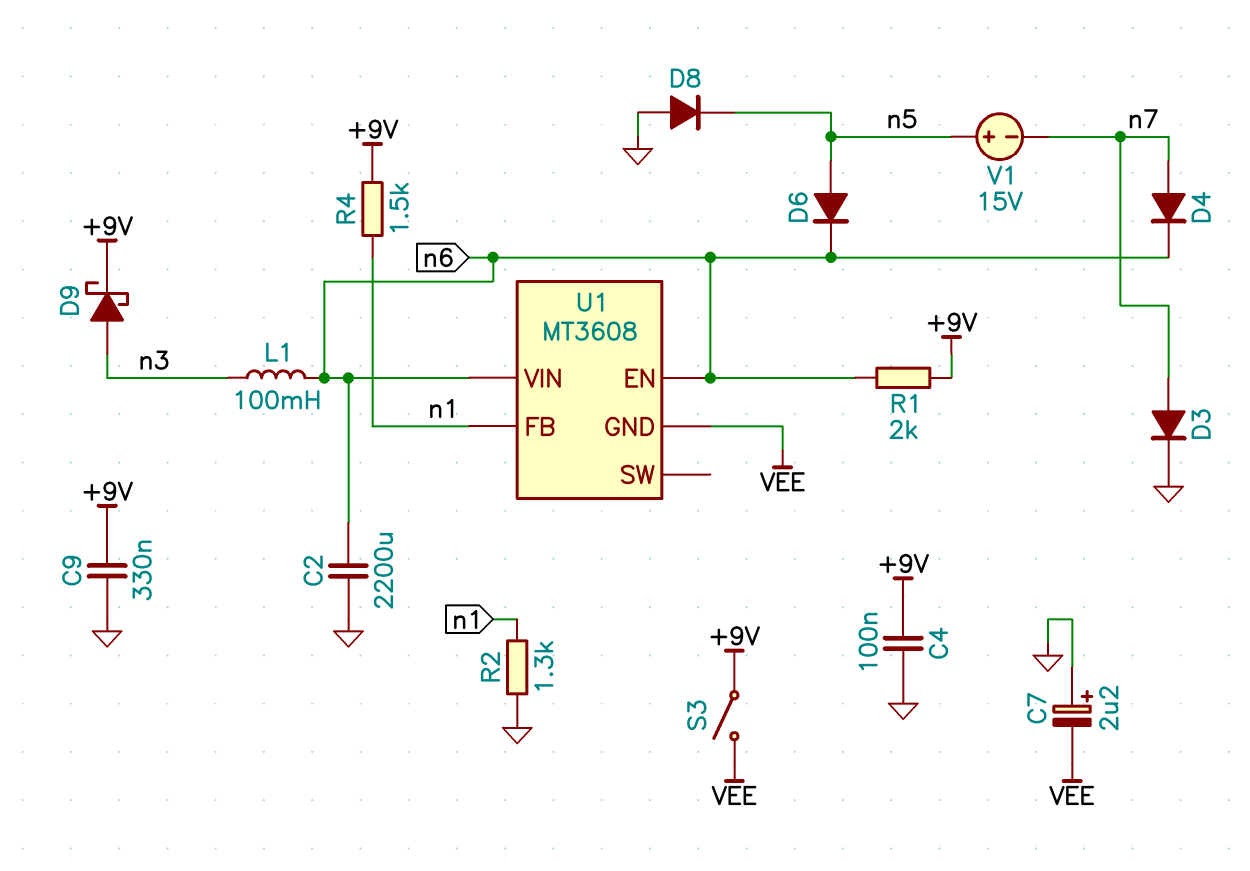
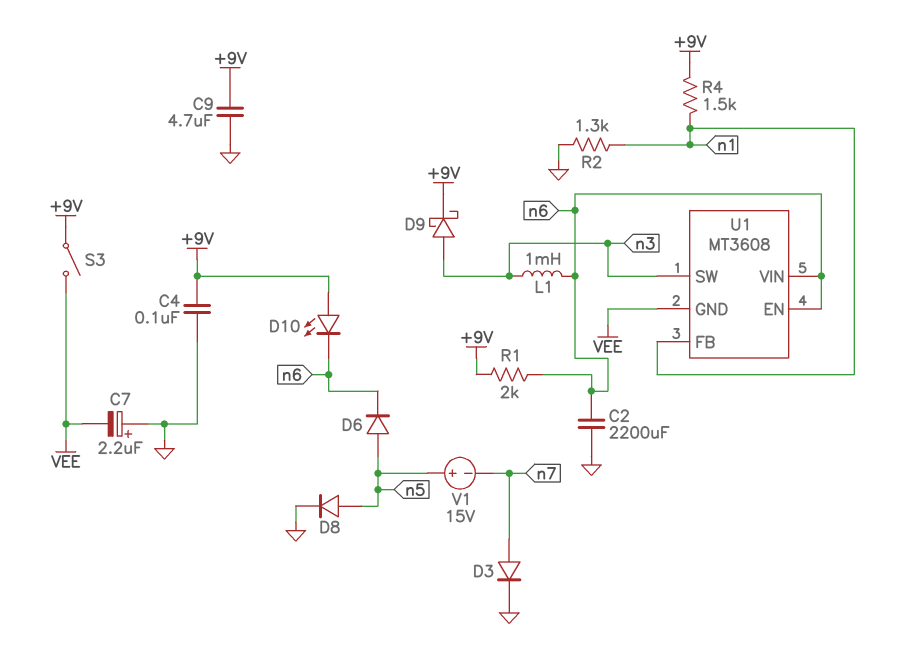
C9: 330nF (+9V, GND) -> 4.7uF (+9V, GND)
D4: diode (A n7, K n6) -> none
D8: diode (A GND, K n5) -> diode (A n5, K GND)
D10: none -> LED (A +9V, K n6)
L1: 100mH (n3, n6) -> 1mH (n3, n6)
U1 pin SW: none -> n3

